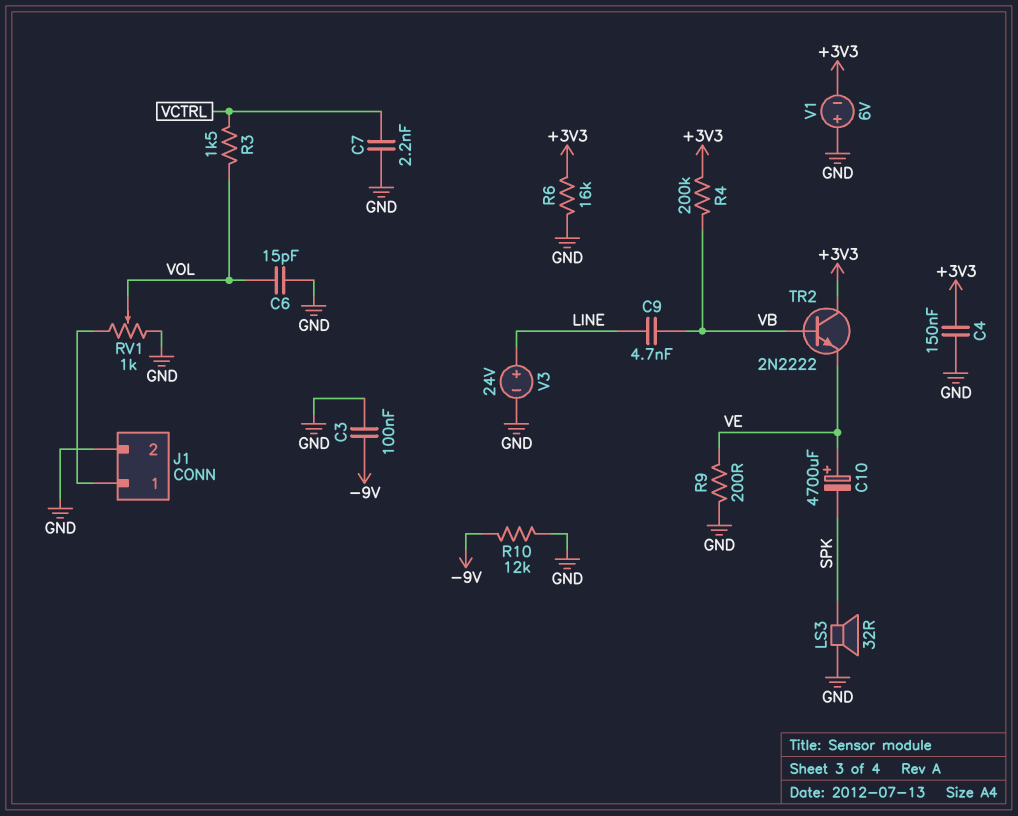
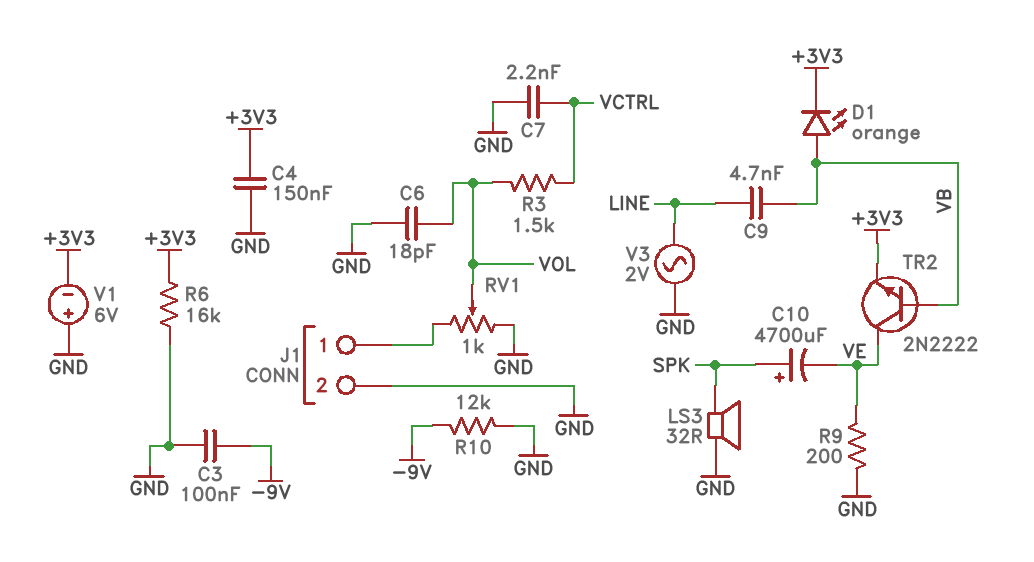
C6: 15pF (GND, VOL) -> 18pF (GND, VOL)
C10: 4700uF (plus VE, minus SPK) -> 4700uF (plus SPK, minus VE)
D1: none -> LED orange (A VB, K +3V3)
R4: 200k (+3V3, VB) -> none
TR2: NPN 2N2222 (B VB, C +3V3, E VE) -> NPN 2N2222 (B VB, C VE, E +3V3)
V3: 24V (plus LINE, minus GND) -> AC 2V (GND, LINE)

